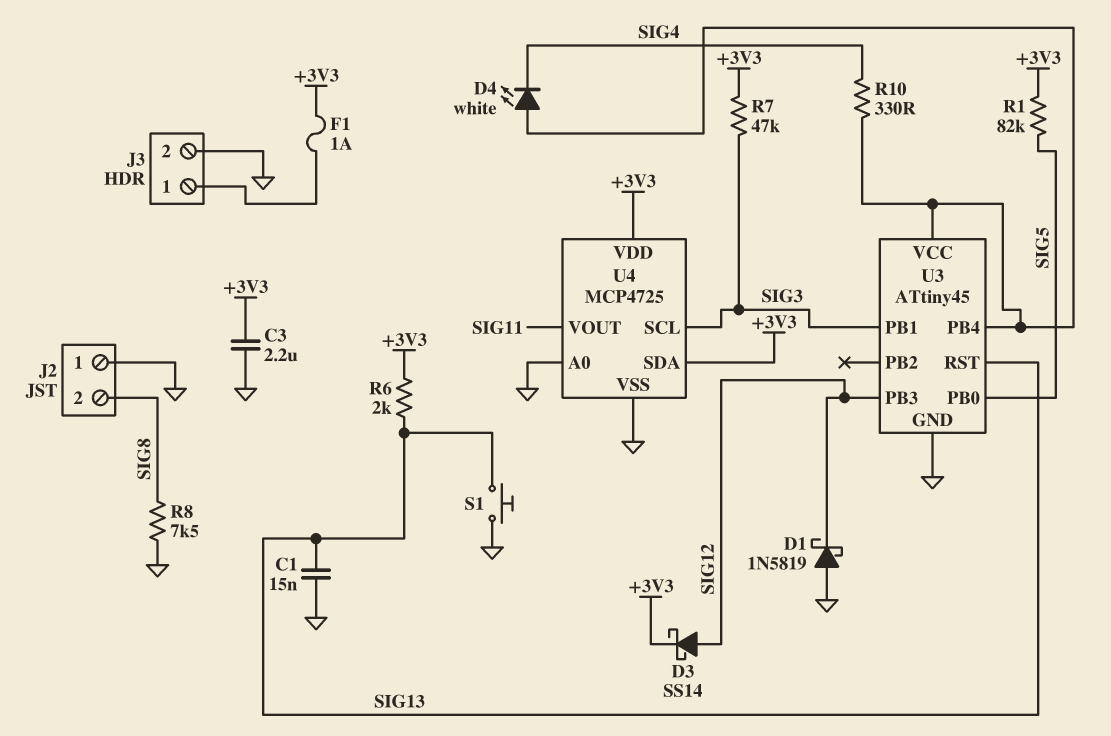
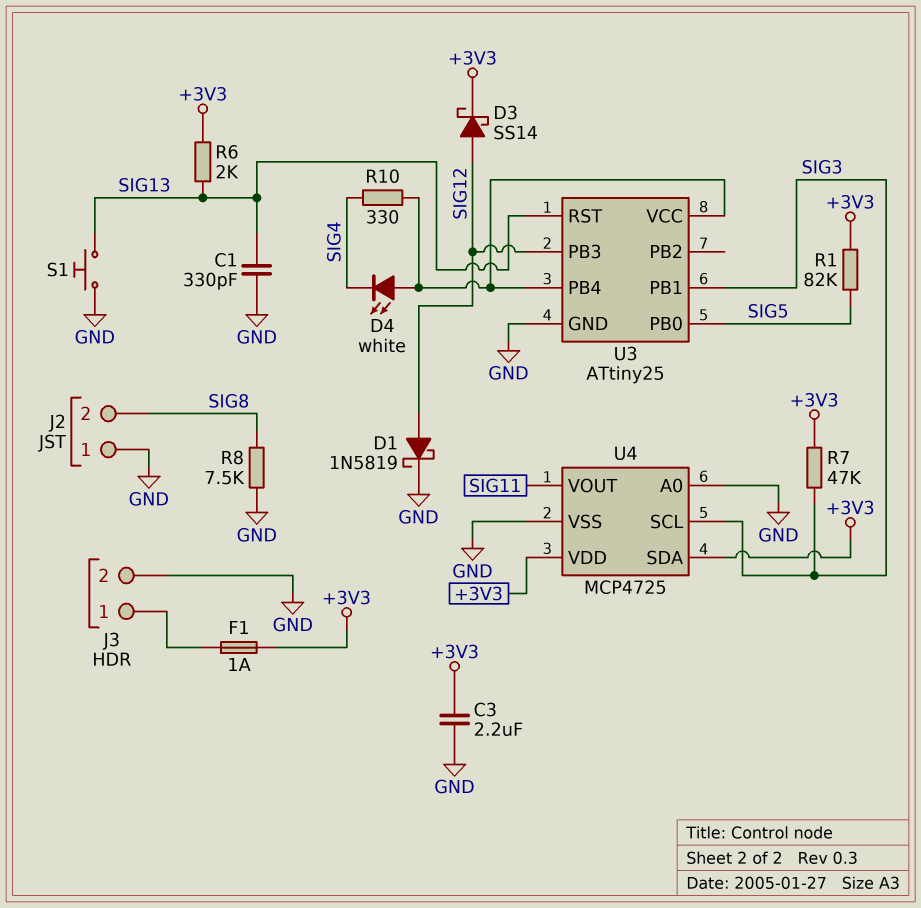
C1: 15nF (GND, SIG13) -> 330pF (GND, SIG13)
D1: schottky 1N5819 (A GND, K SIG12) -> schottky 1N5819 (A SIG12, K GND)
U3: ATtiny45 -> ATtiny25

